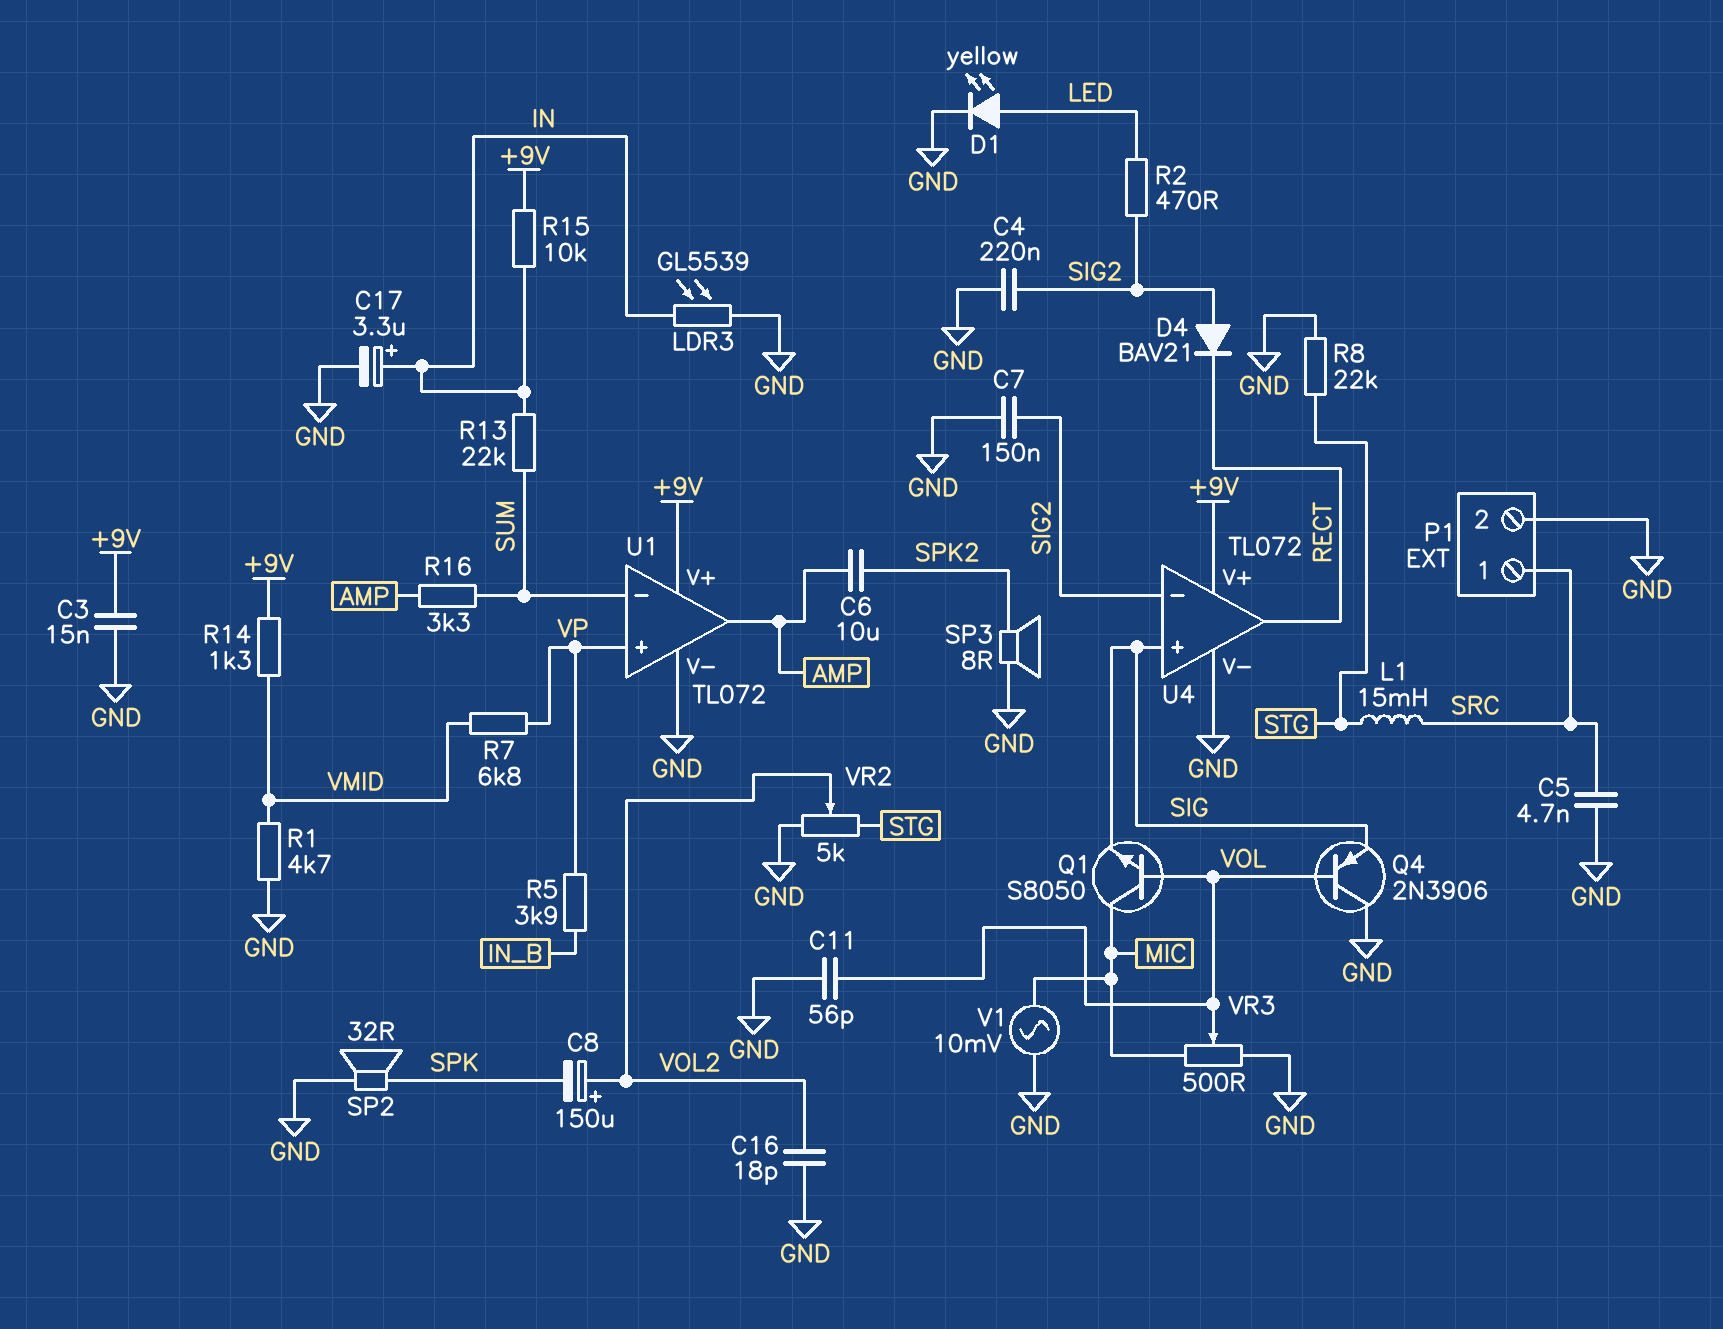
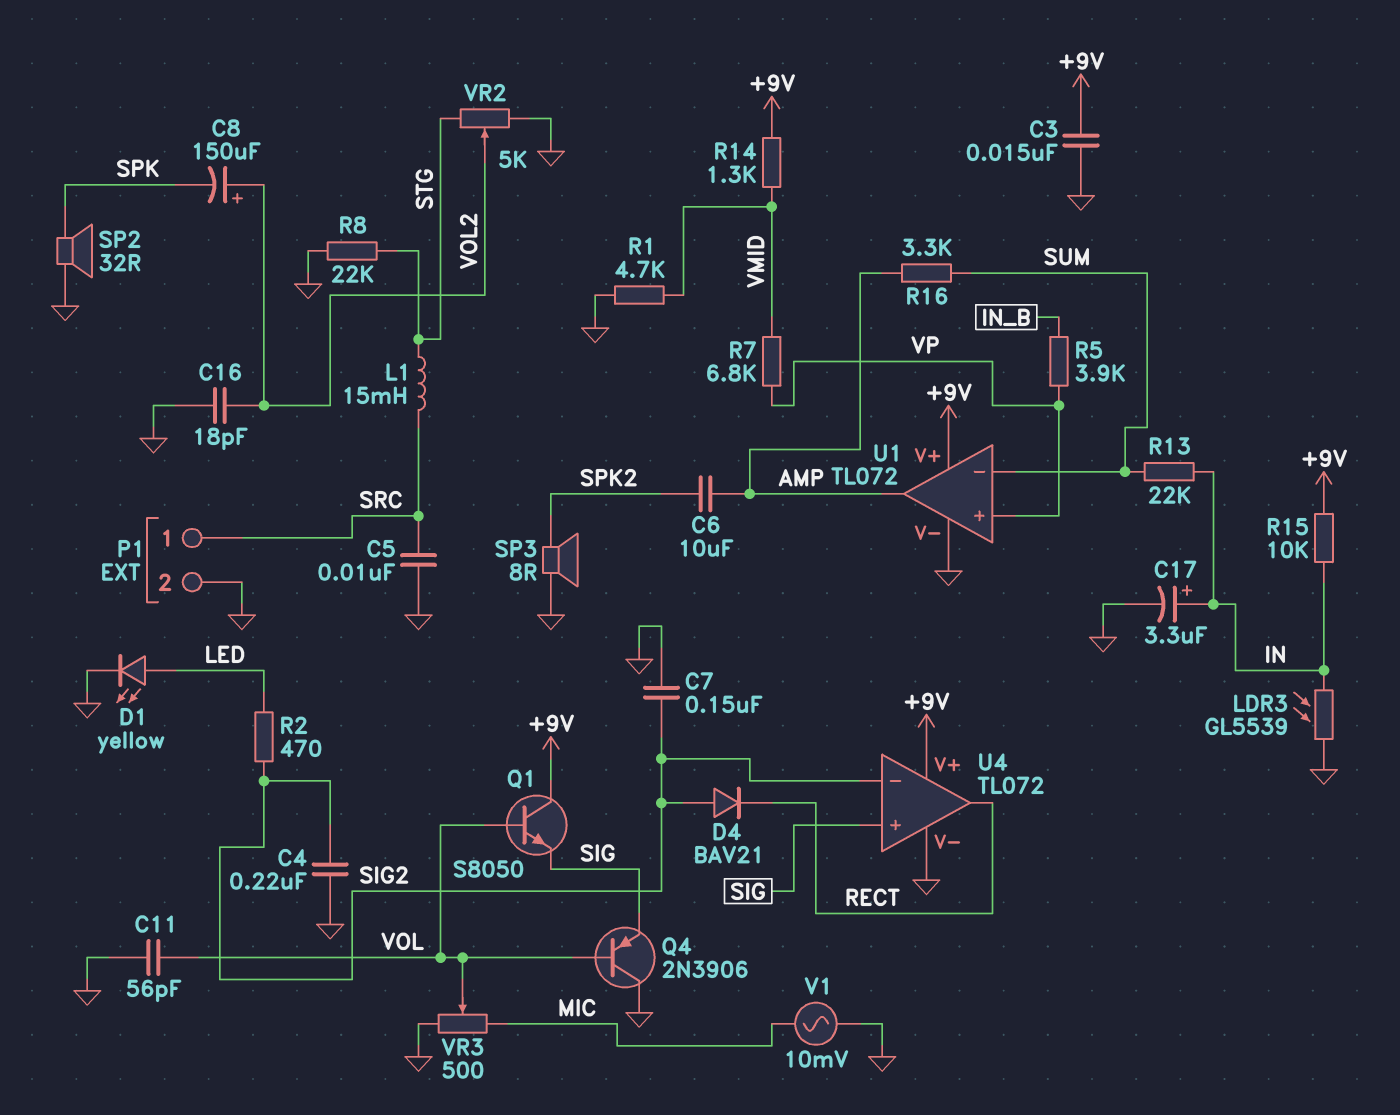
C5: 4.7nF (GND, SRC) -> 10nF (GND, SRC)
Q1: NPN S8050 (B VOL, C MIC, E SIG) -> NPN S8050 (B VOL, C +9V, E SIG)

